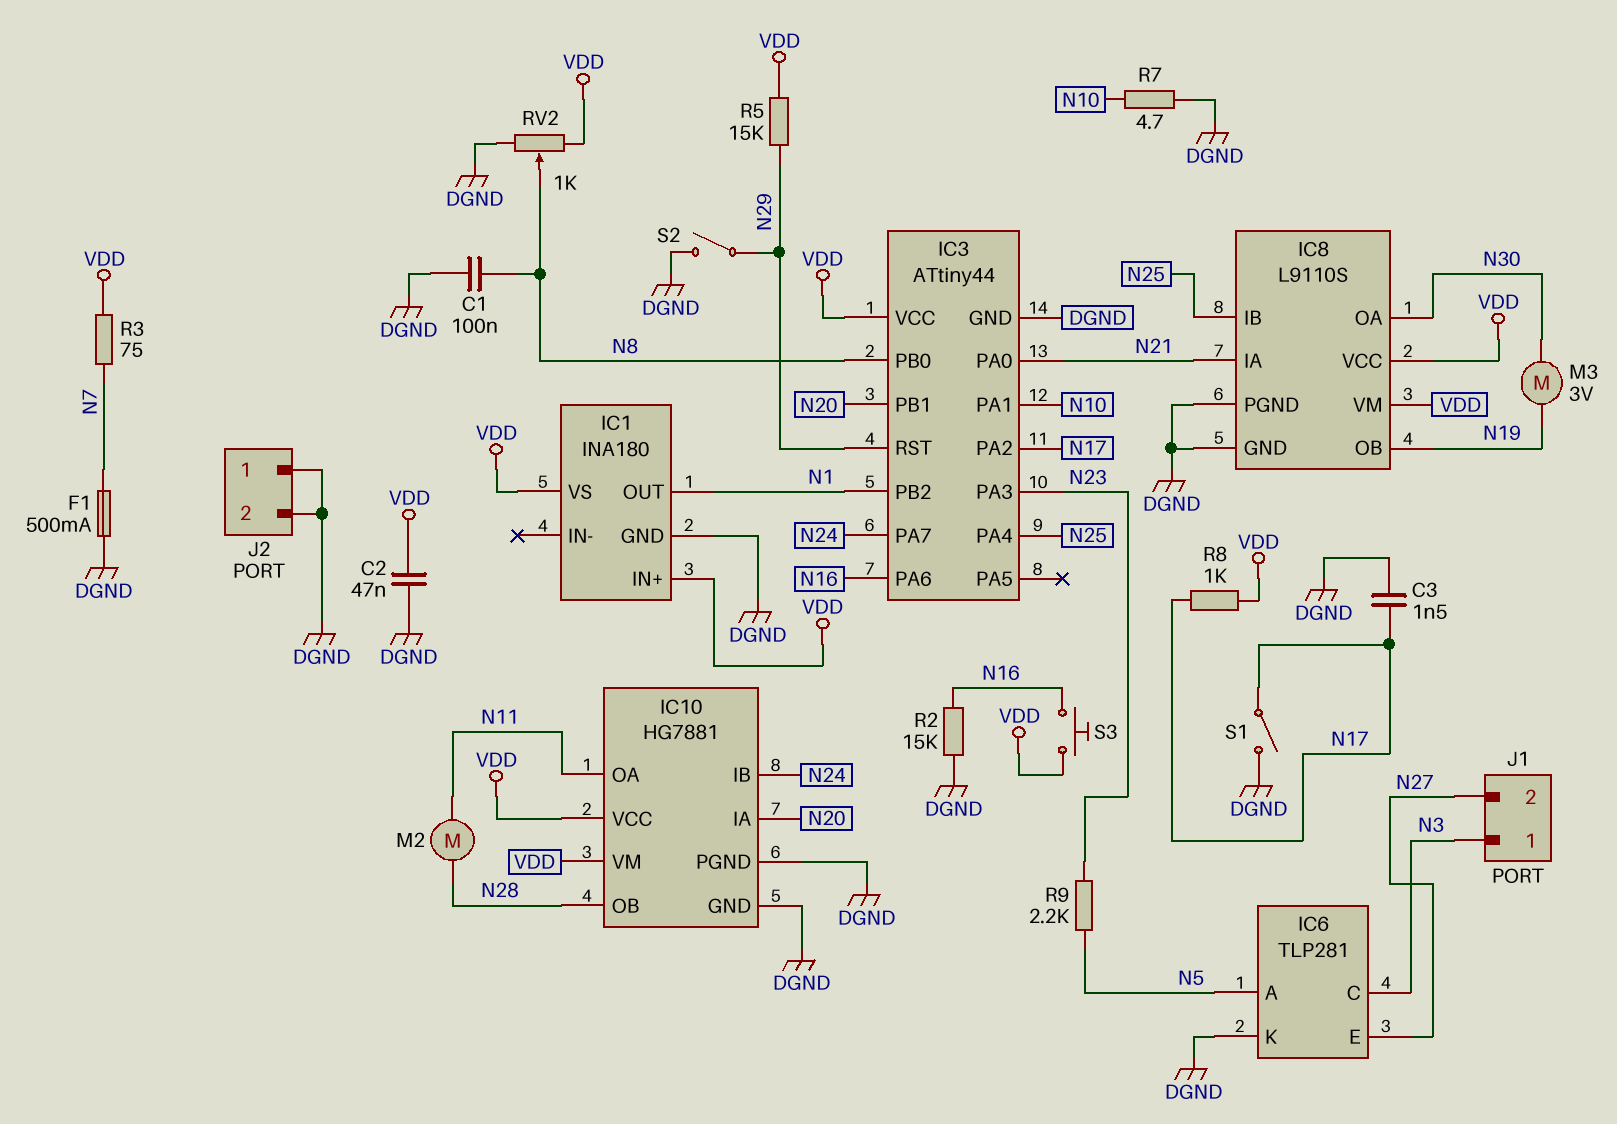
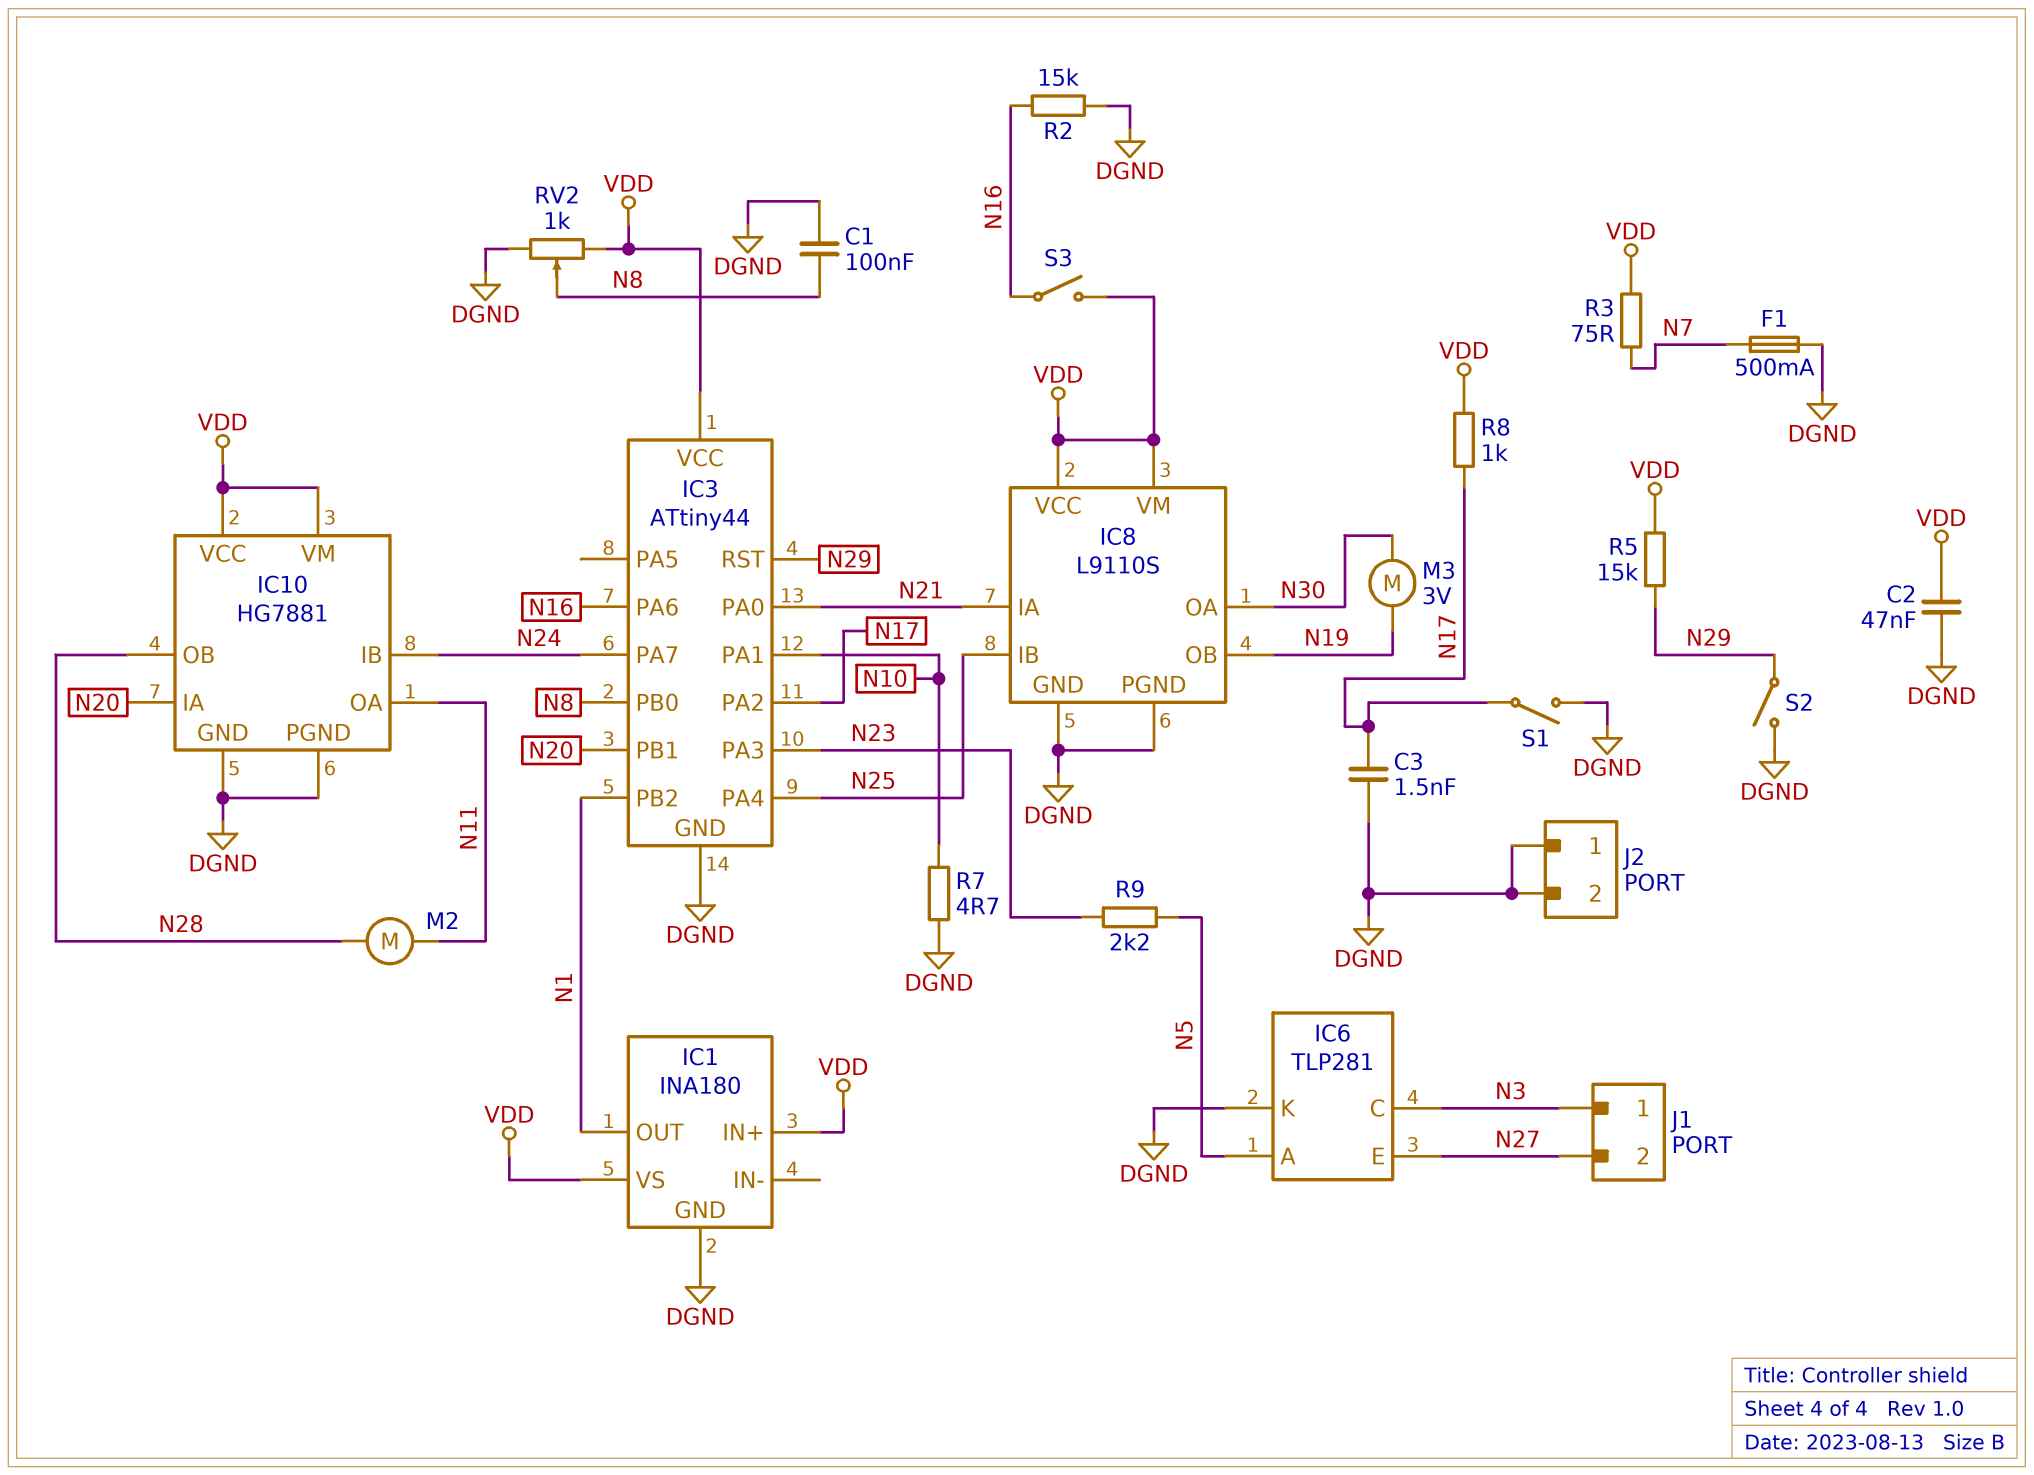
S3: button (N16, VDD) -> switch (N16, VDD)

